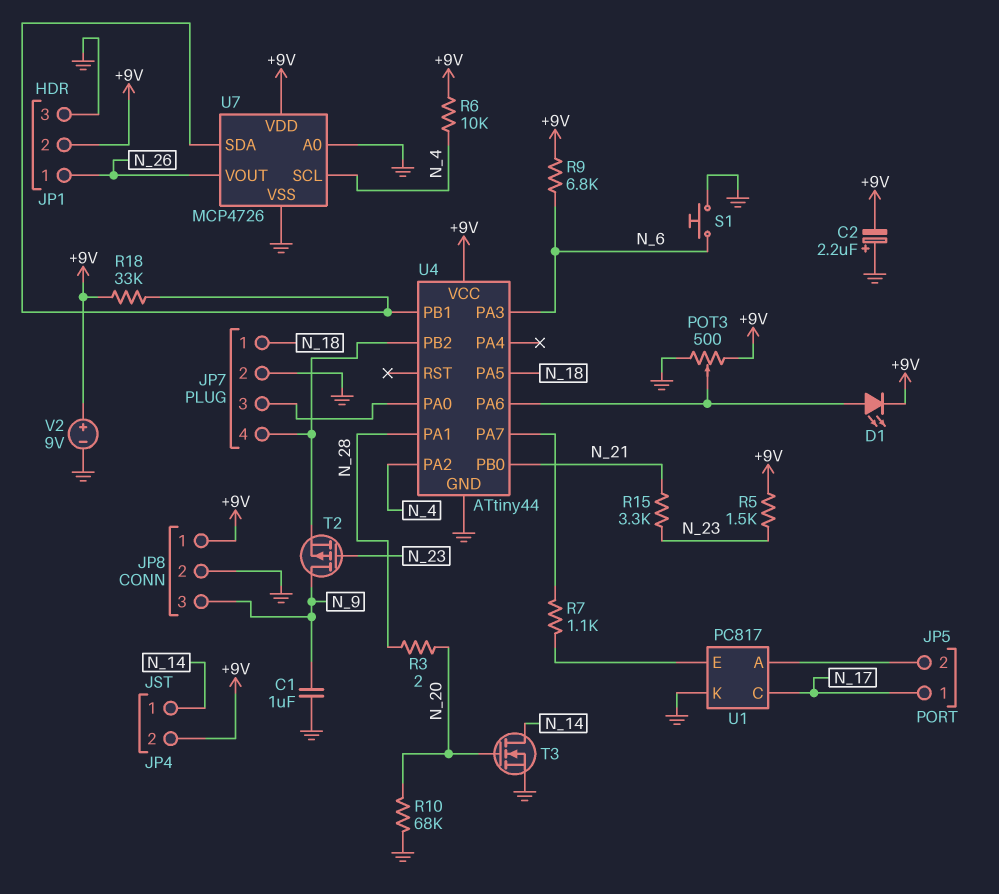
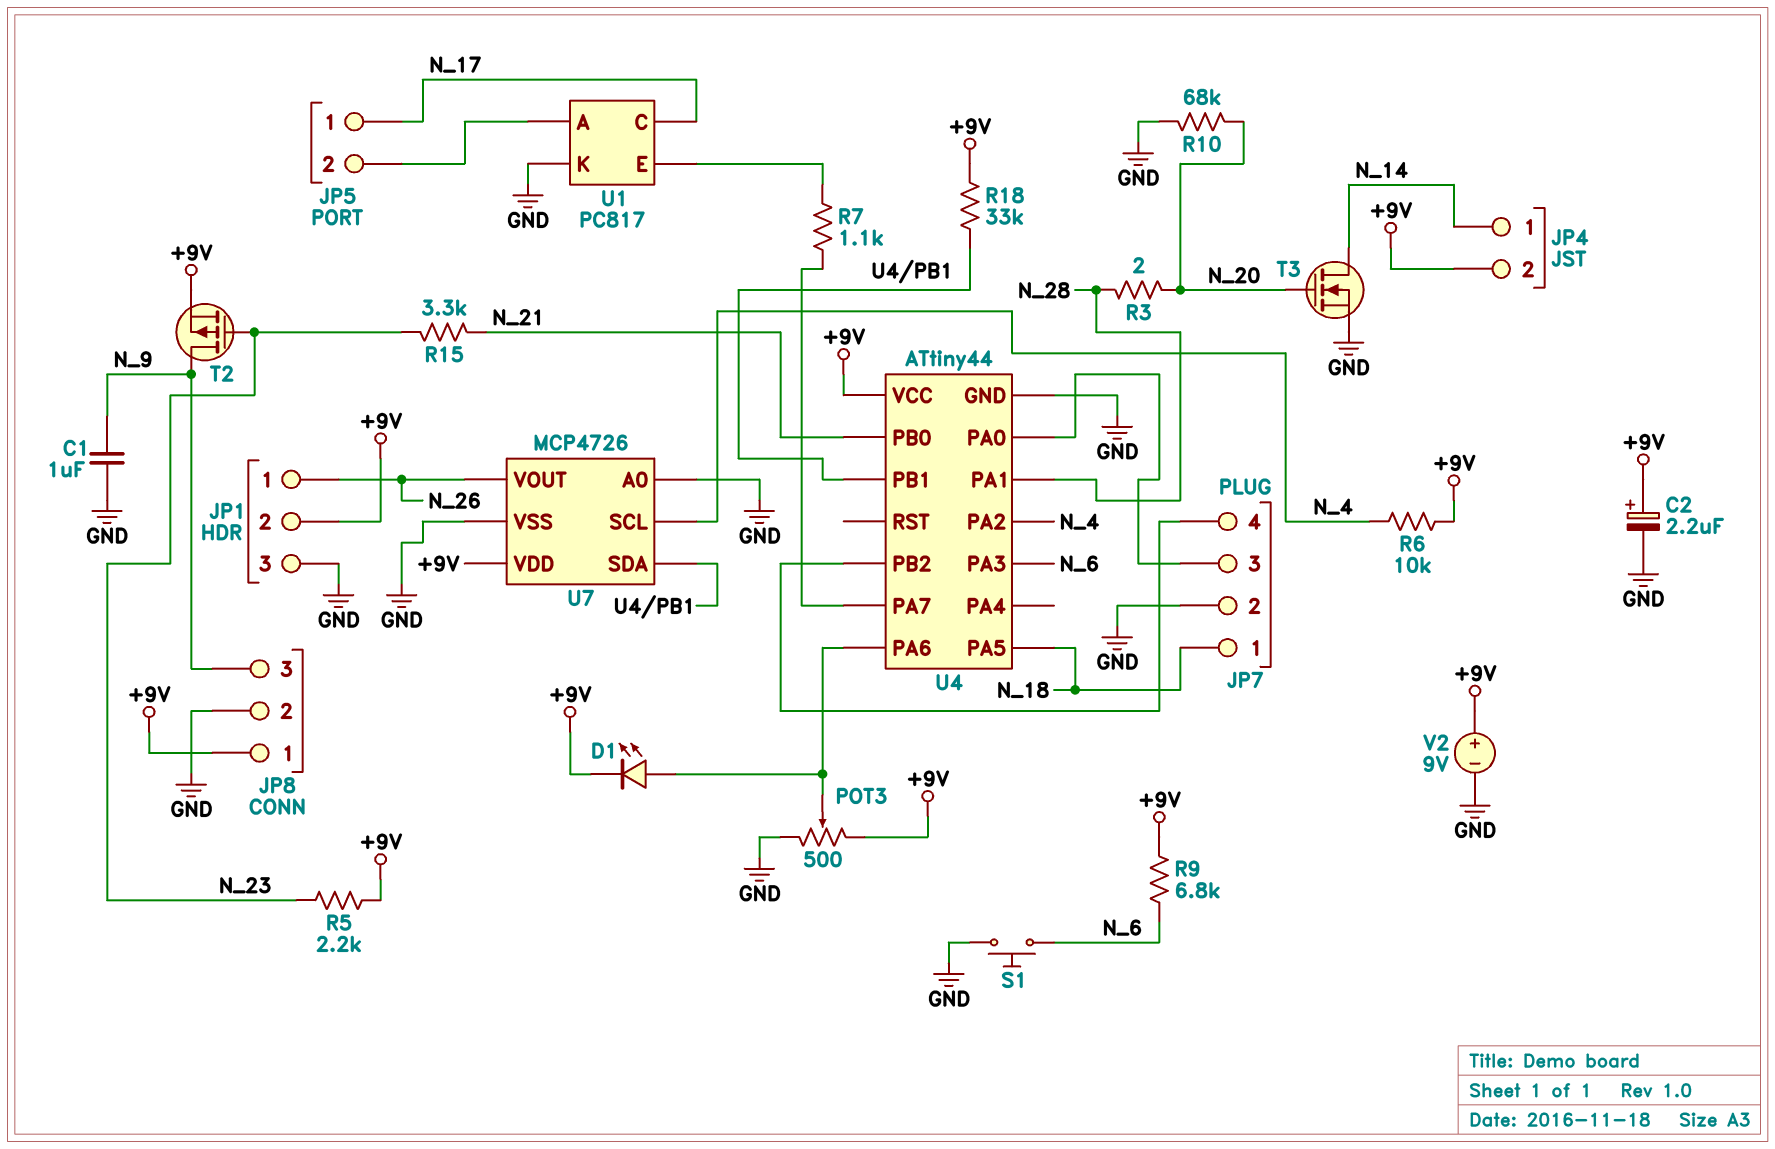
C2: 2.2uF (plus GND, minus +9V) -> 2.2uF (plus +9V, minus GND)
R5: 1.5k (+9V, N_23) -> 2.2k (+9V, N_23)
T2: PMOS (G N_23, D N_9, S JP7/4) -> PMOS (G N_23, D N_9, S +9V)

